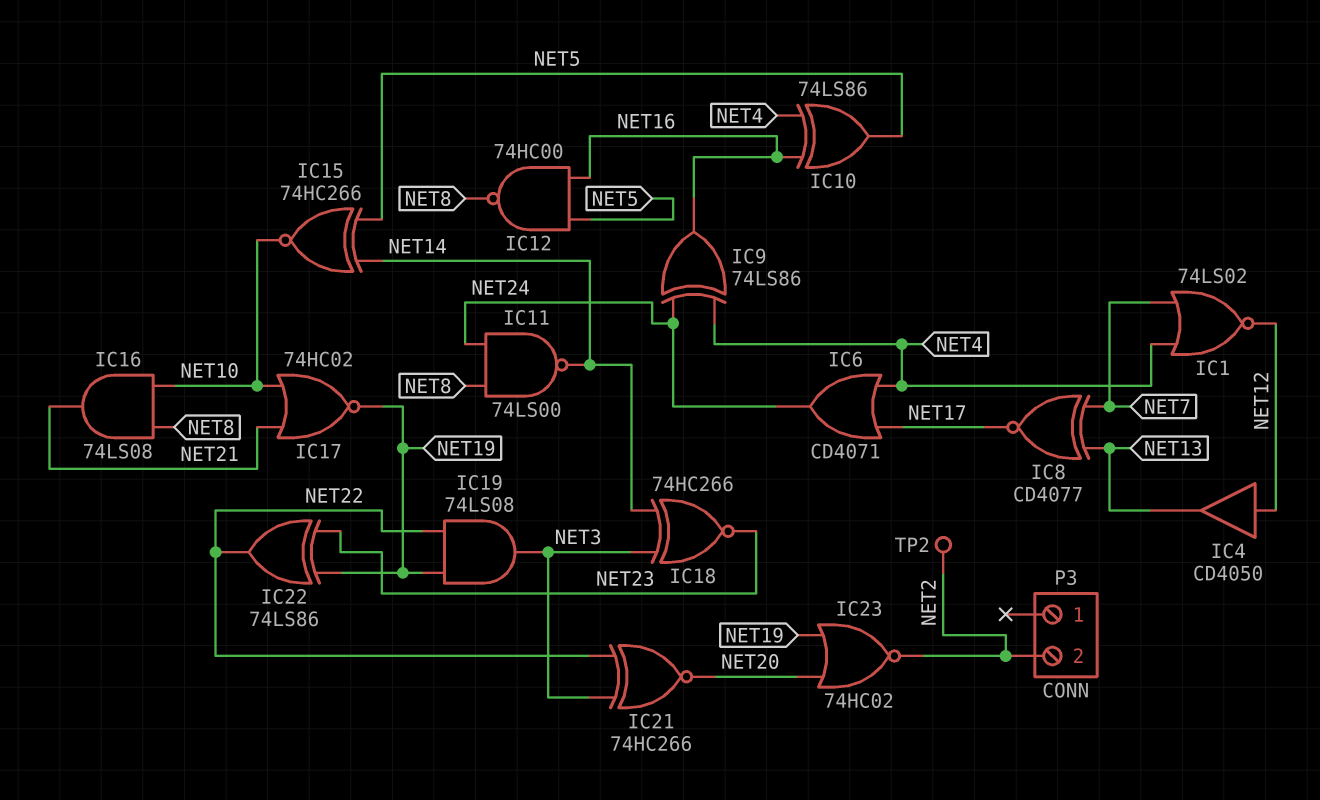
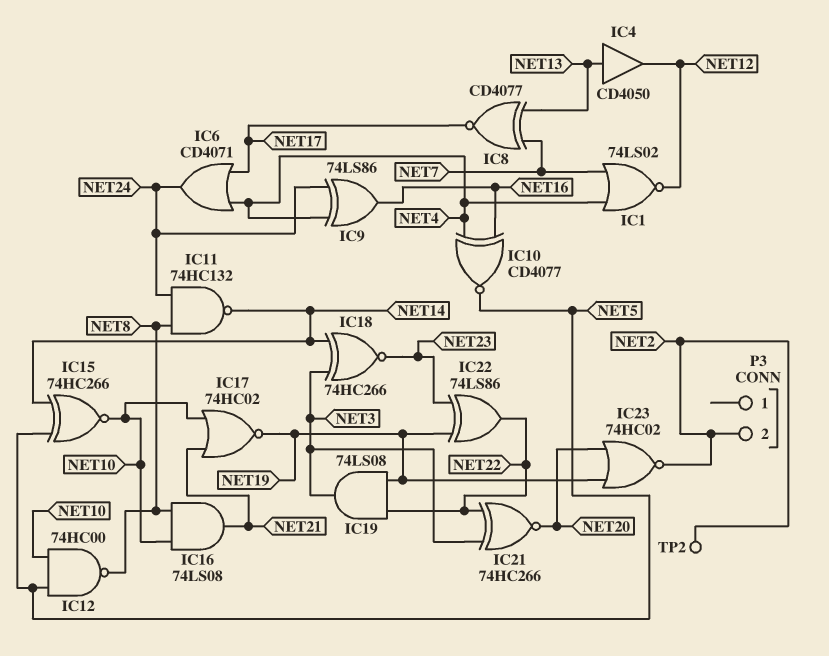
IC4: buffer CD4050 (in NET12, out NET13) -> buffer CD4050 (in NET13, out NET12)
IC10: XOR 74LS86 (in NET4, in NET16, out NET5) -> XNOR CD4077 (in NET4, in NET16, out NET5)
IC11: NAND 74LS00 (in NET8, in NET24, out NET14) -> NAND 74HC132 (in NET8, in NET24, out NET14)
IC12: NAND 74HC00 (in NET5, in NET16, out NET8) -> NAND 74HC00 (in NET5, in NET10, out NET8)

